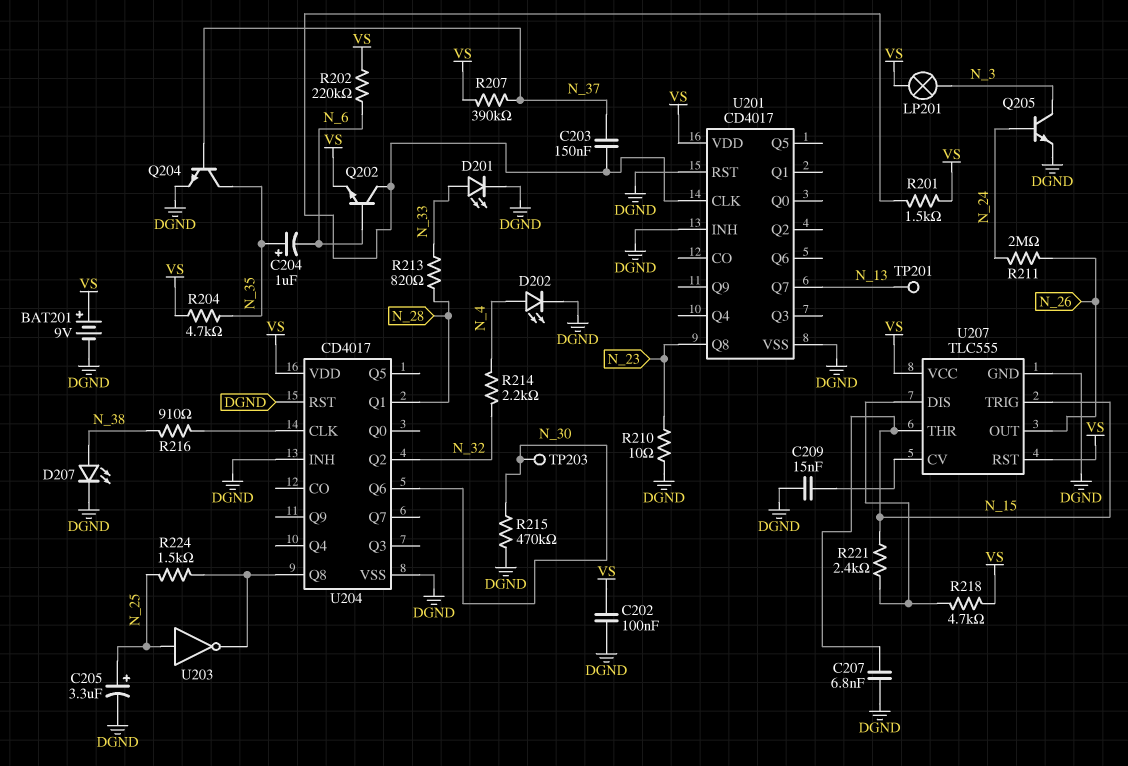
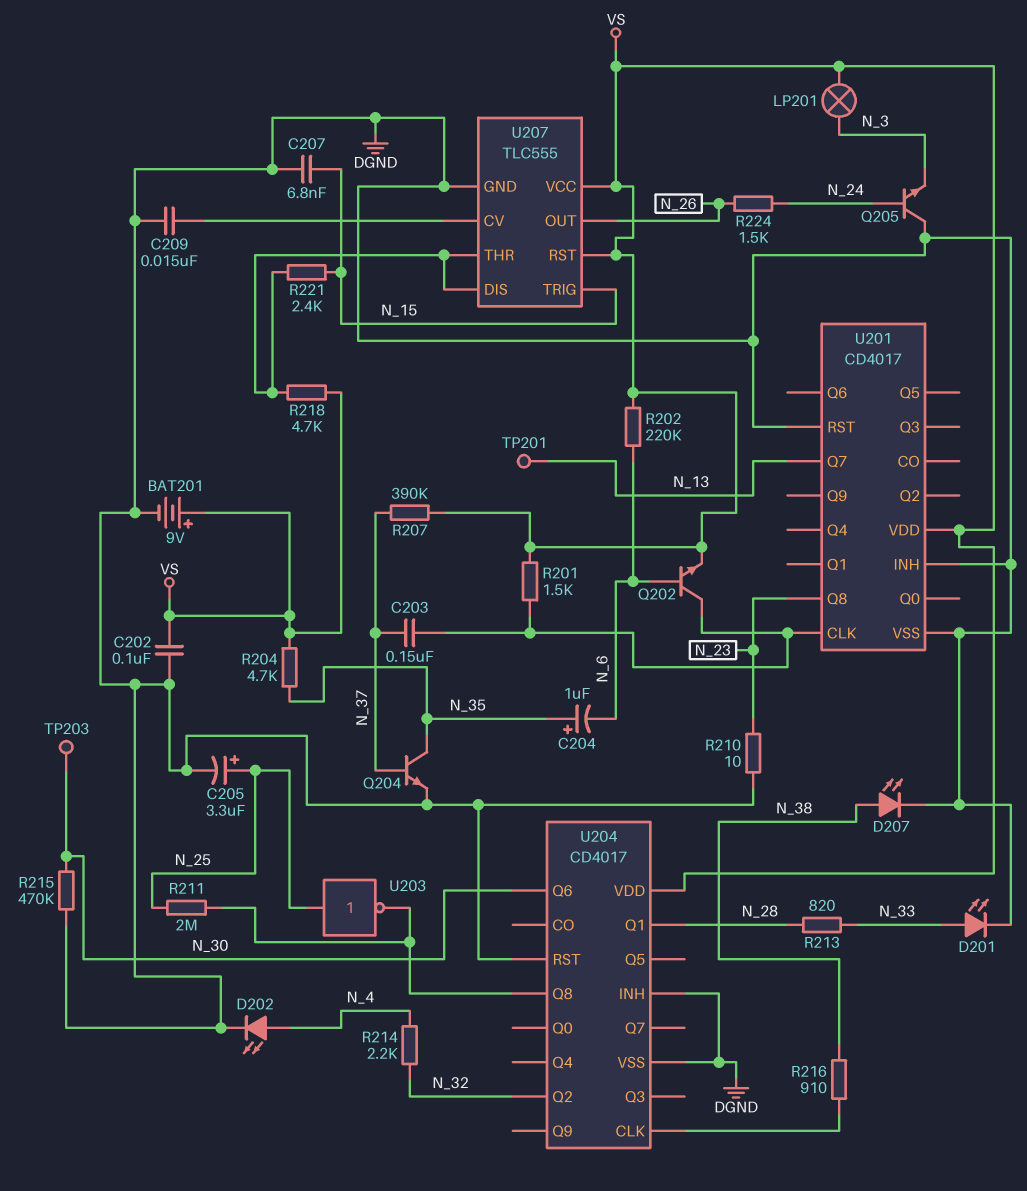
Q205: NPN (B N_24, C N_3, E DGND) -> NPN (B N_24, C DGND, E N_3)
R211: 2M (N_24, N_26) -> 2M (N_25, U204/Q8)
R224: 1.5k (N_25, U204/Q8) -> 1.5k (N_24, N_26)
U207 pin THR: N_15 -> U207/DIS

